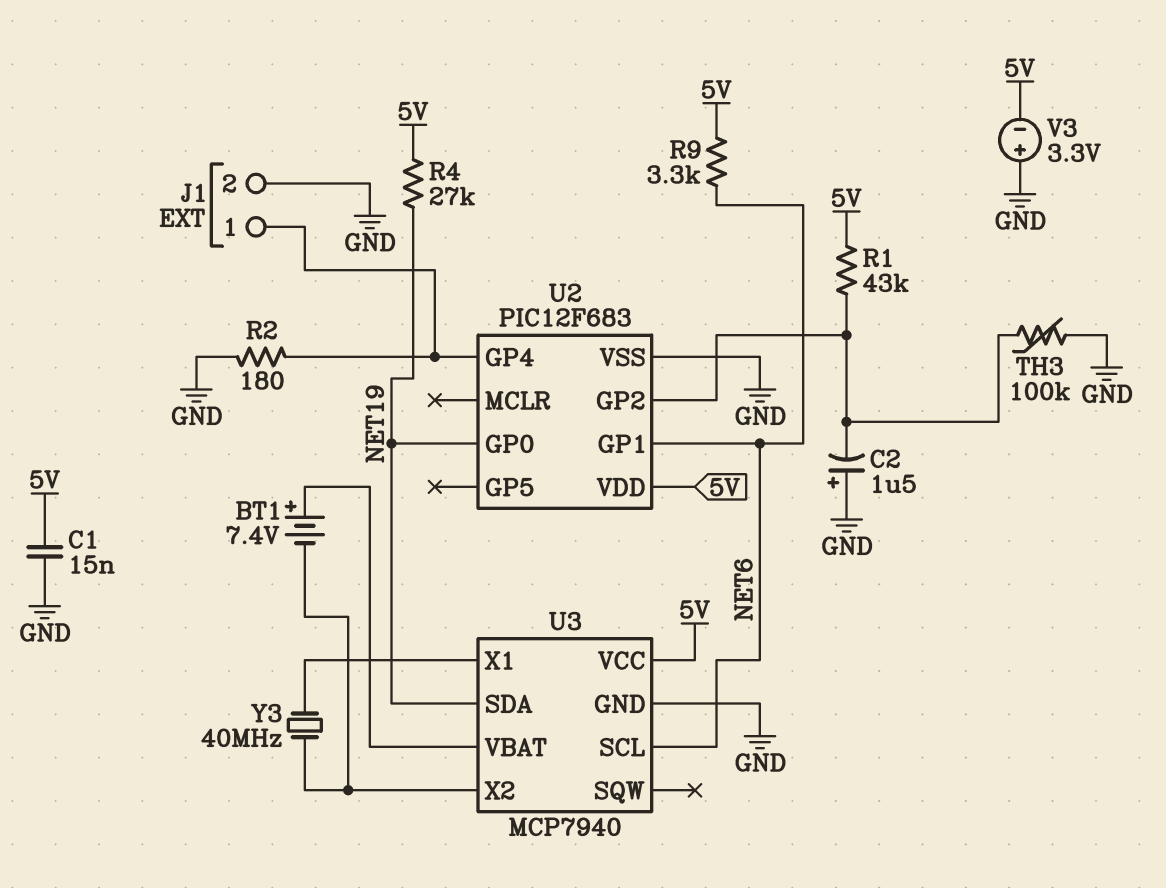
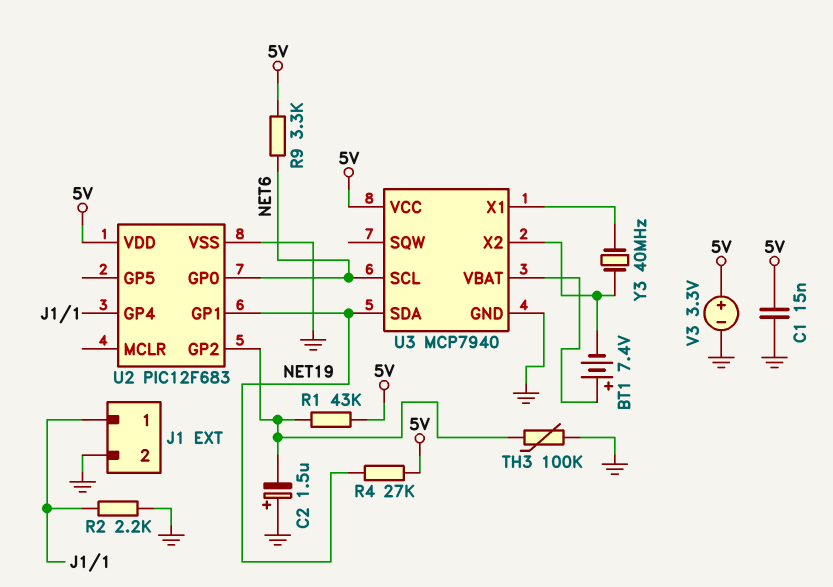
R2: 180 (GND, J1/1) -> 2.2k (GND, J1/1)
U2 pin GP0: NET19 -> NET6
U2 pin GP1: NET6 -> NET19
V3: 3.3V (plus GND, minus 5V) -> 3.3V (plus 5V, minus GND)

